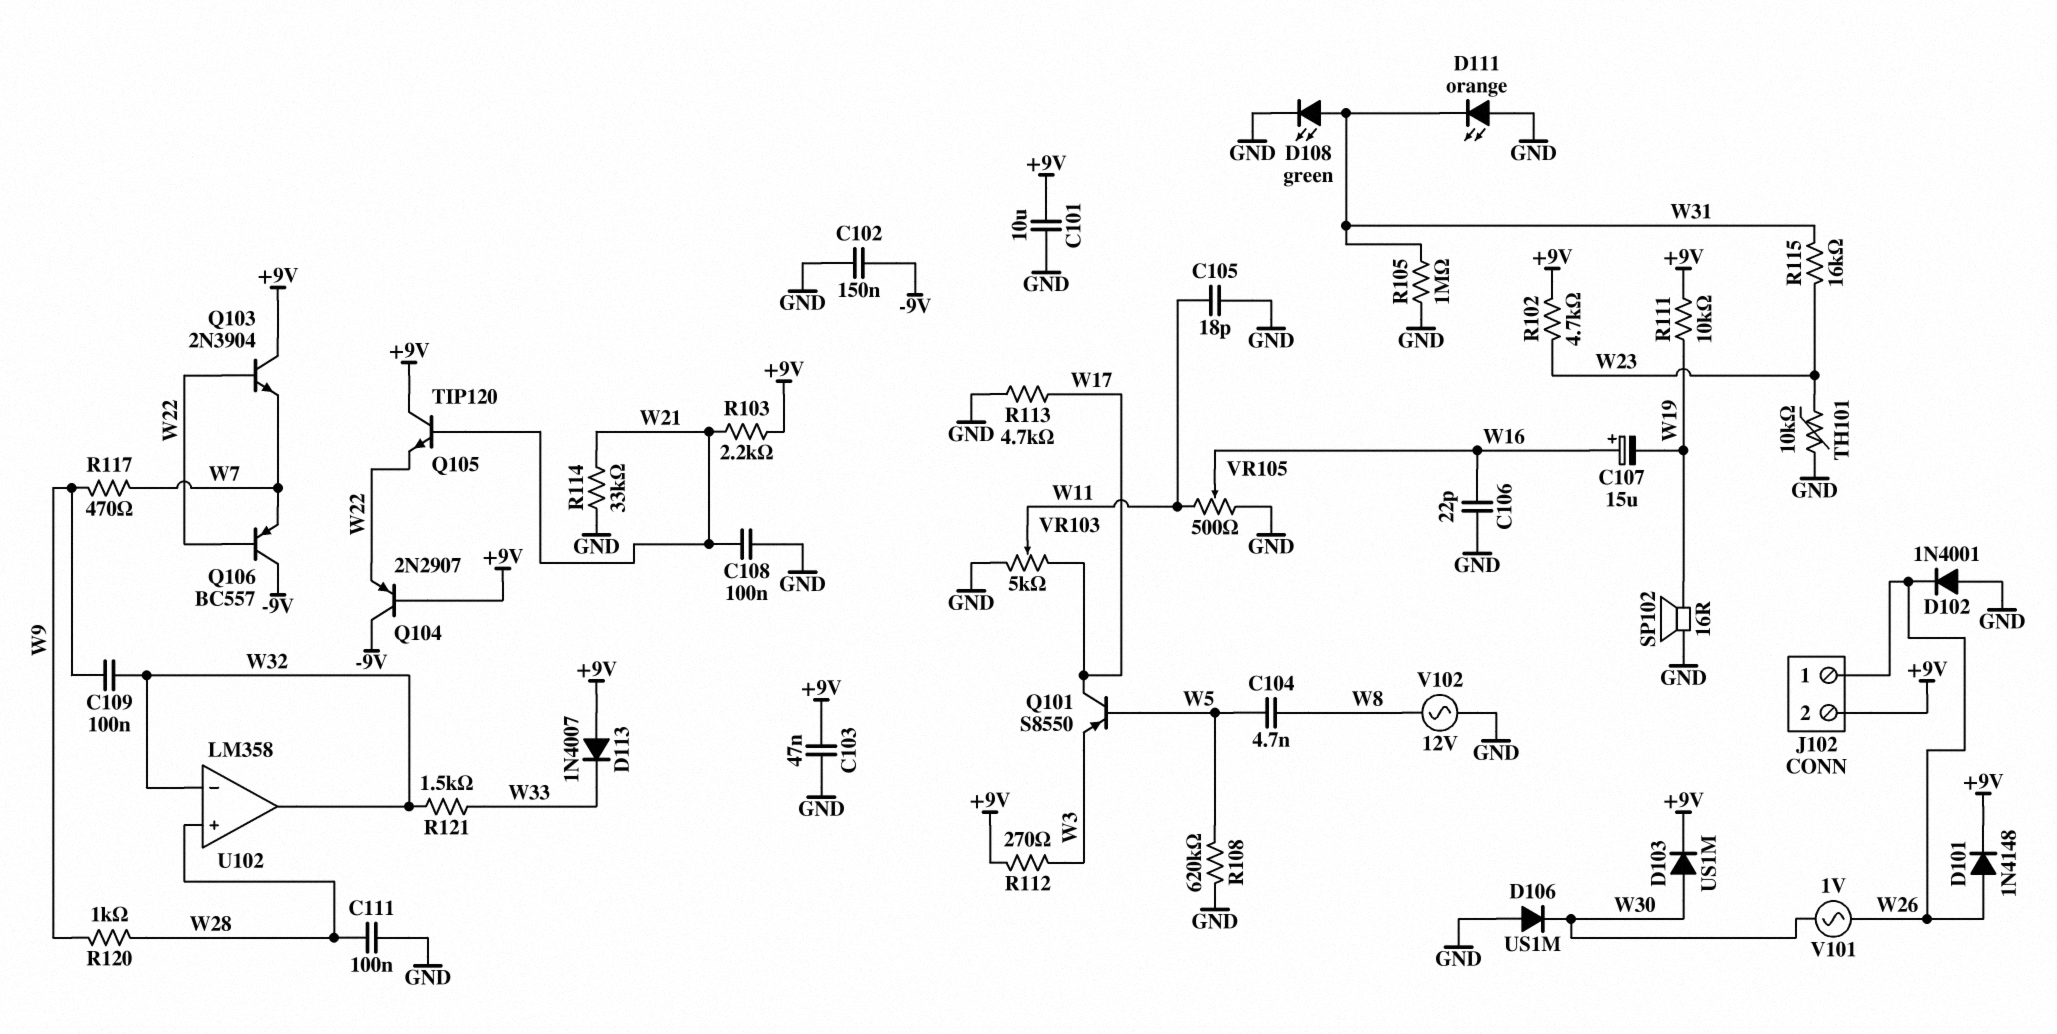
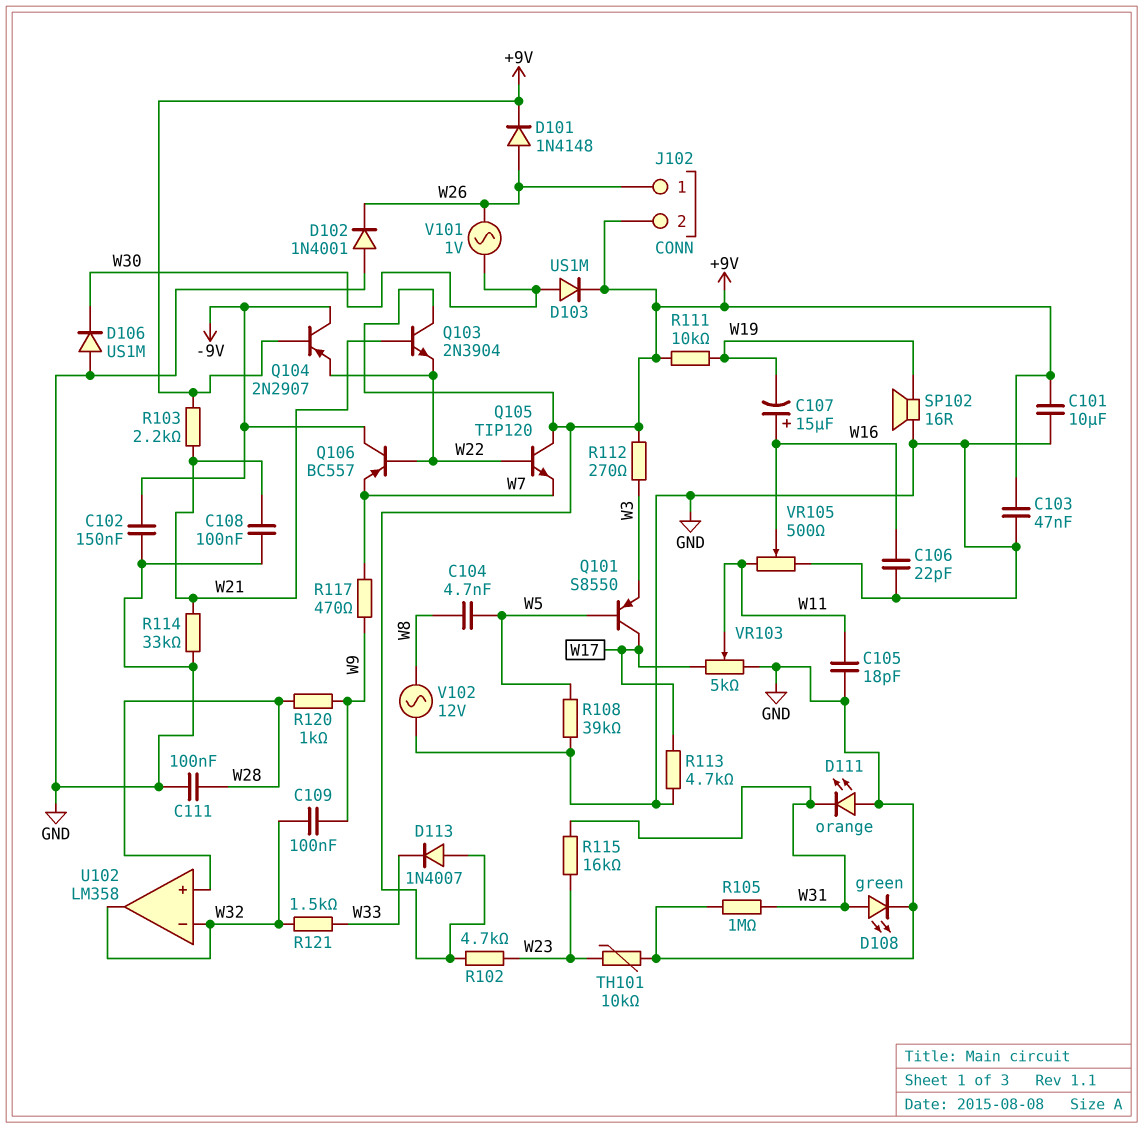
Q103: NPN 2N3904 (B W22, C +9V, E W7) -> NPN 2N3904 (B W21, C +9V, E W22)
Q105: NPN TIP120 (B W21, C +9V, E W22) -> NPN TIP120 (B W22, C +9V, E W7)
R108: 620k (GND, W5) -> 39k (GND, W5)

